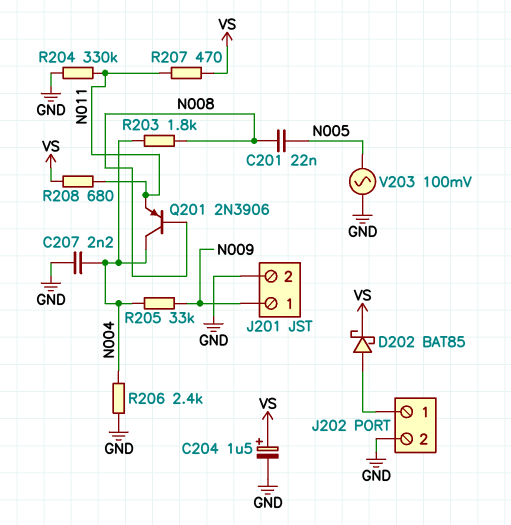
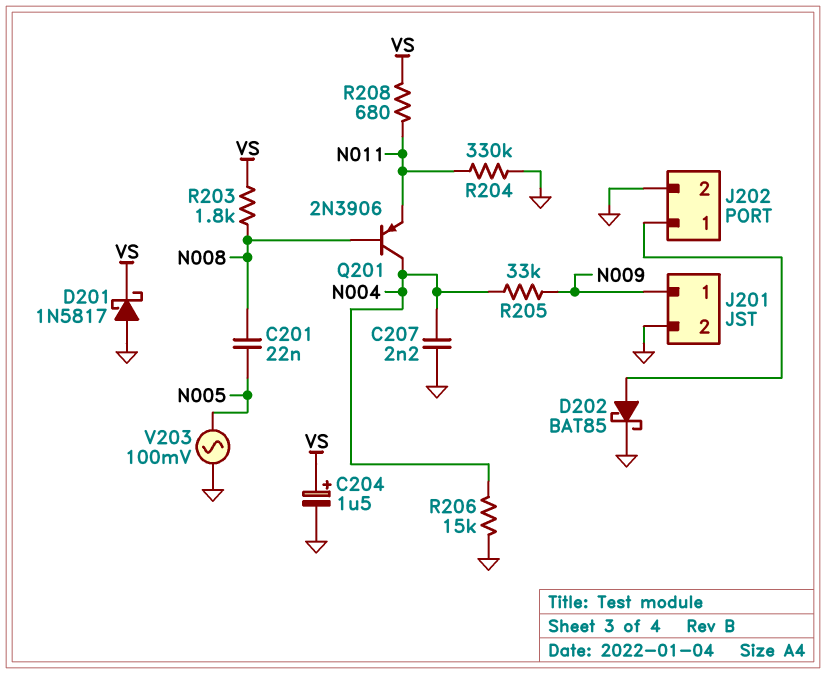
D201: none -> schottky 1N5817 (A GND, K VS)
D202: schottky BAT85 (A J202/1, K VS) -> schottky BAT85 (A J202/1, K GND)
R203: 1.8k (N004, N008) -> 1.8k (N008, VS)
R206: 2.4k (GND, N004) -> 15k (GND, N004)
R207: 470 (N011, VS) -> none

